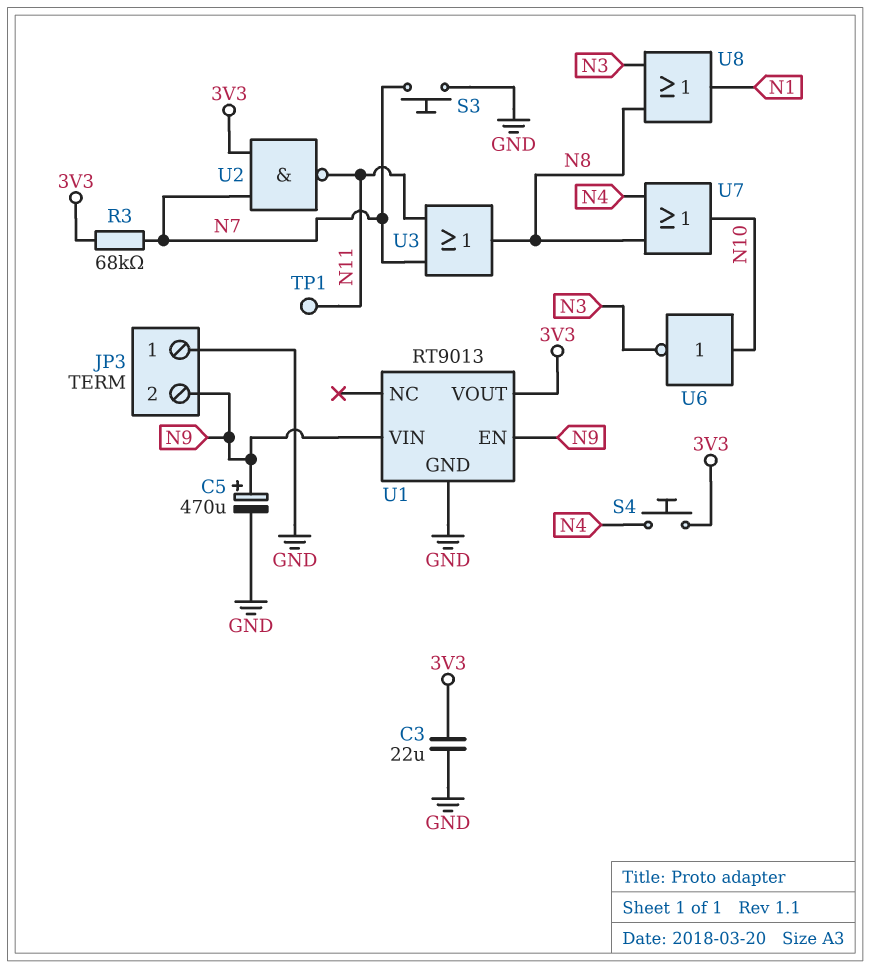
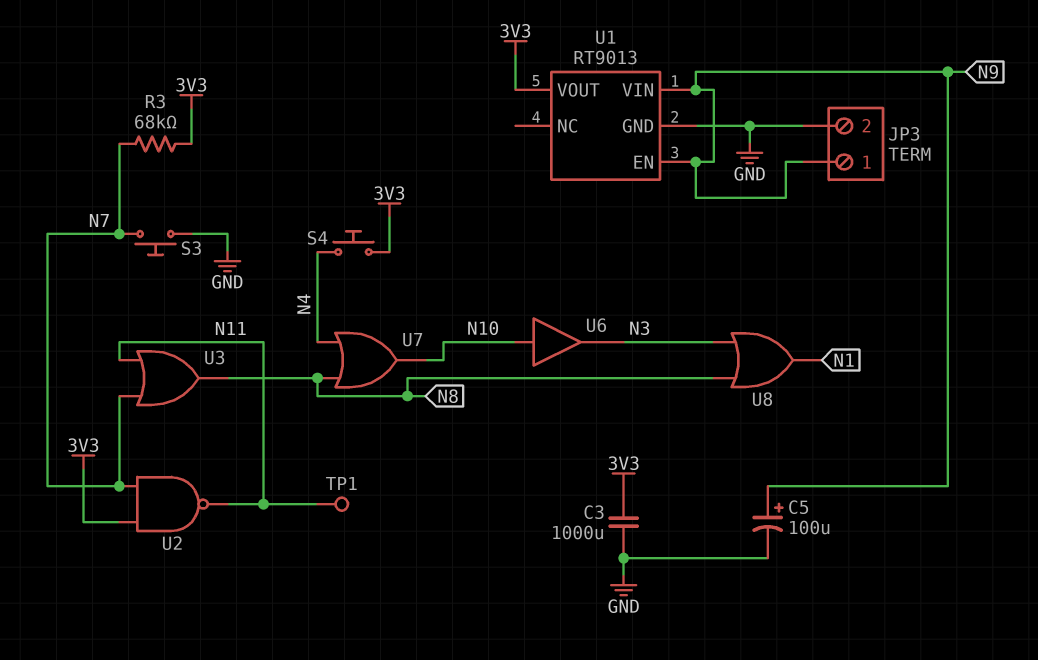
C3: 22uF (3V3, GND) -> 1000uF (3V3, GND)
C5: 470uF (plus N9, minus GND) -> 100uF (plus N9, minus GND)
JP3 pin 1: GND -> N9
JP3 pin 2: N9 -> GND
U6: NOT (in N10, out N3) -> buffer (in N10, out N3)

